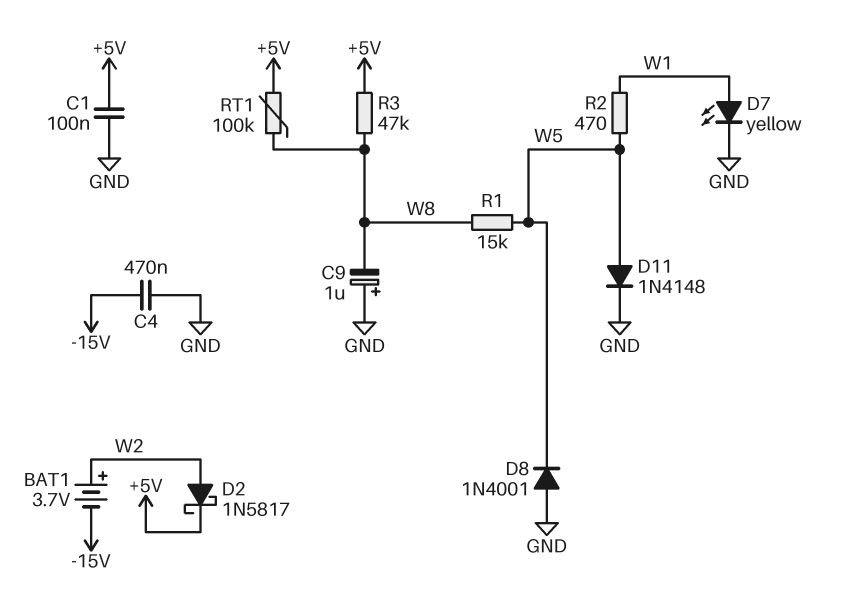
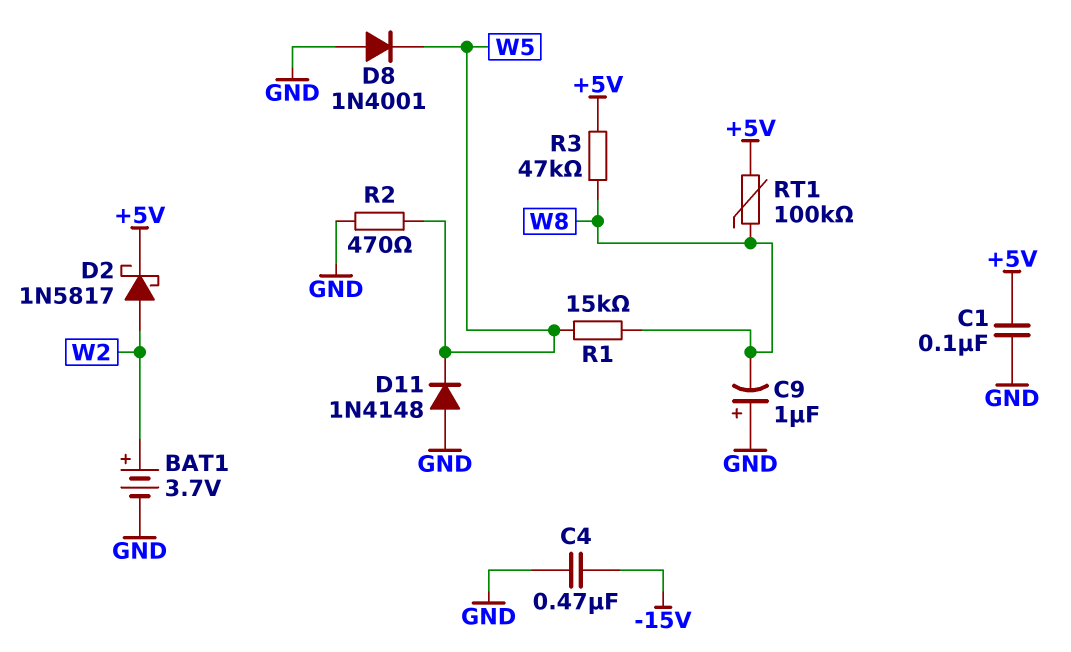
BAT1: 3.7V (plus W2, minus -15V) -> 3.7V (plus W2, minus GND)
D7: LED yellow (A W1, K GND) -> none
D11: diode 1N4148 (A W5, K GND) -> diode 1N4148 (A GND, K W5)
R2: 470 (W1, W5) -> 470 (GND, W5)

